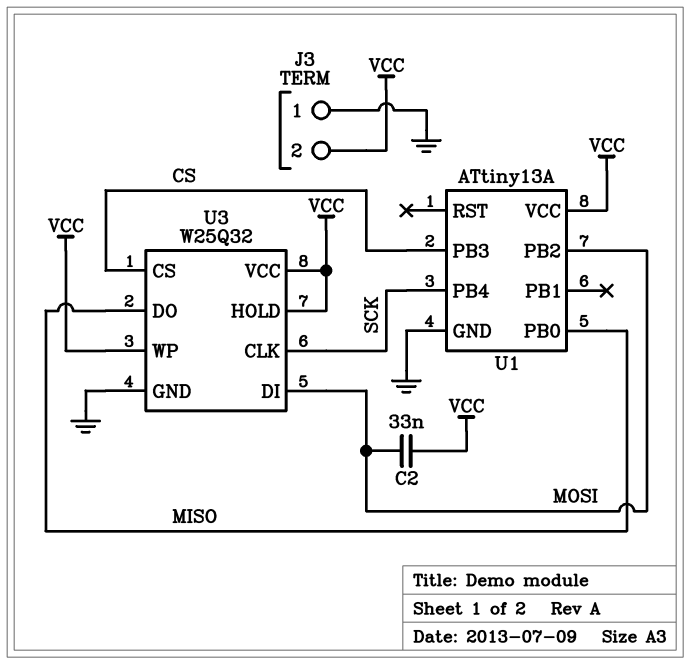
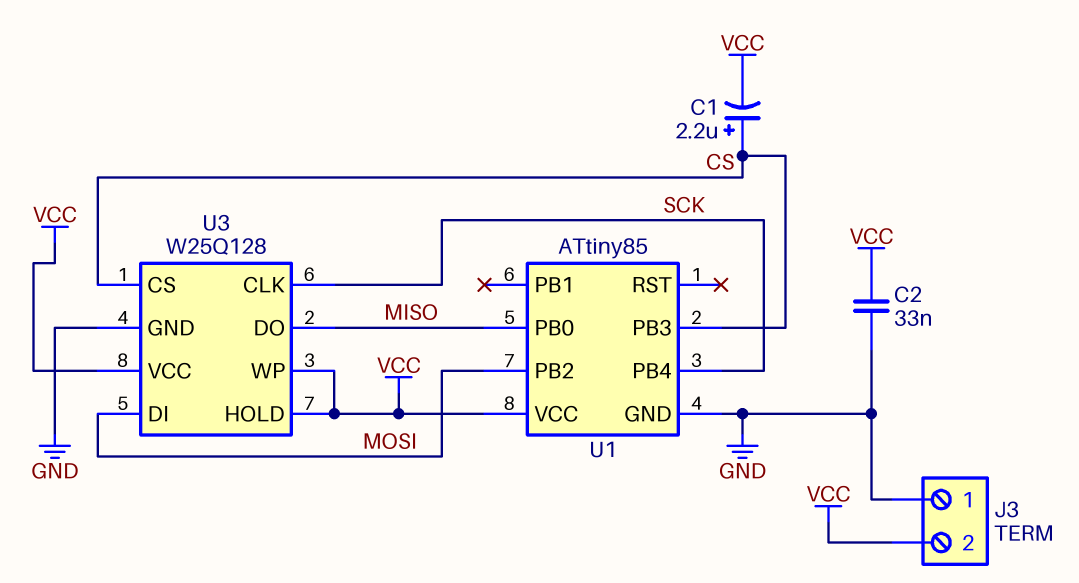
C1: none -> 2.2uF (plus CS, minus VCC)
C2: 33nF (MOSI, VCC) -> 33nF (GND, VCC)
U1: ATtiny13A -> ATtiny85
U3: W25Q32 -> W25Q128

